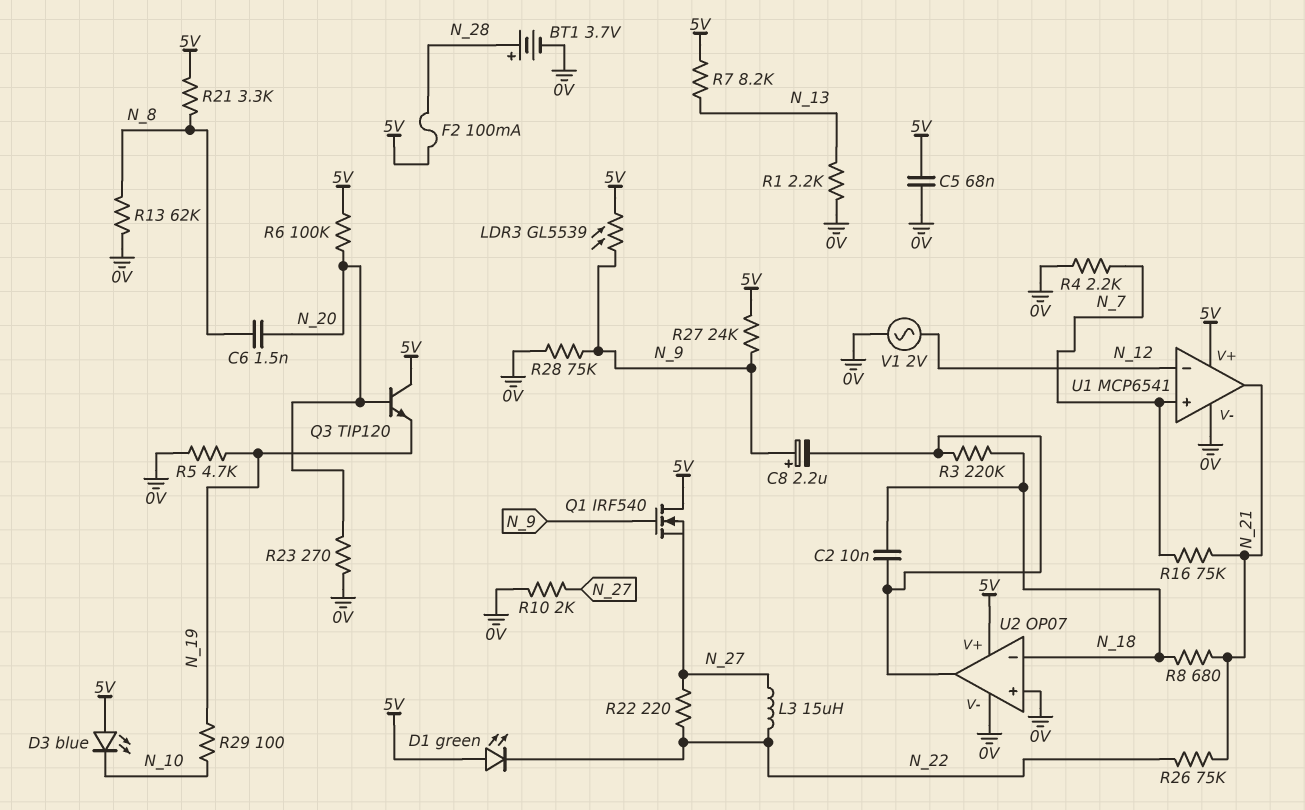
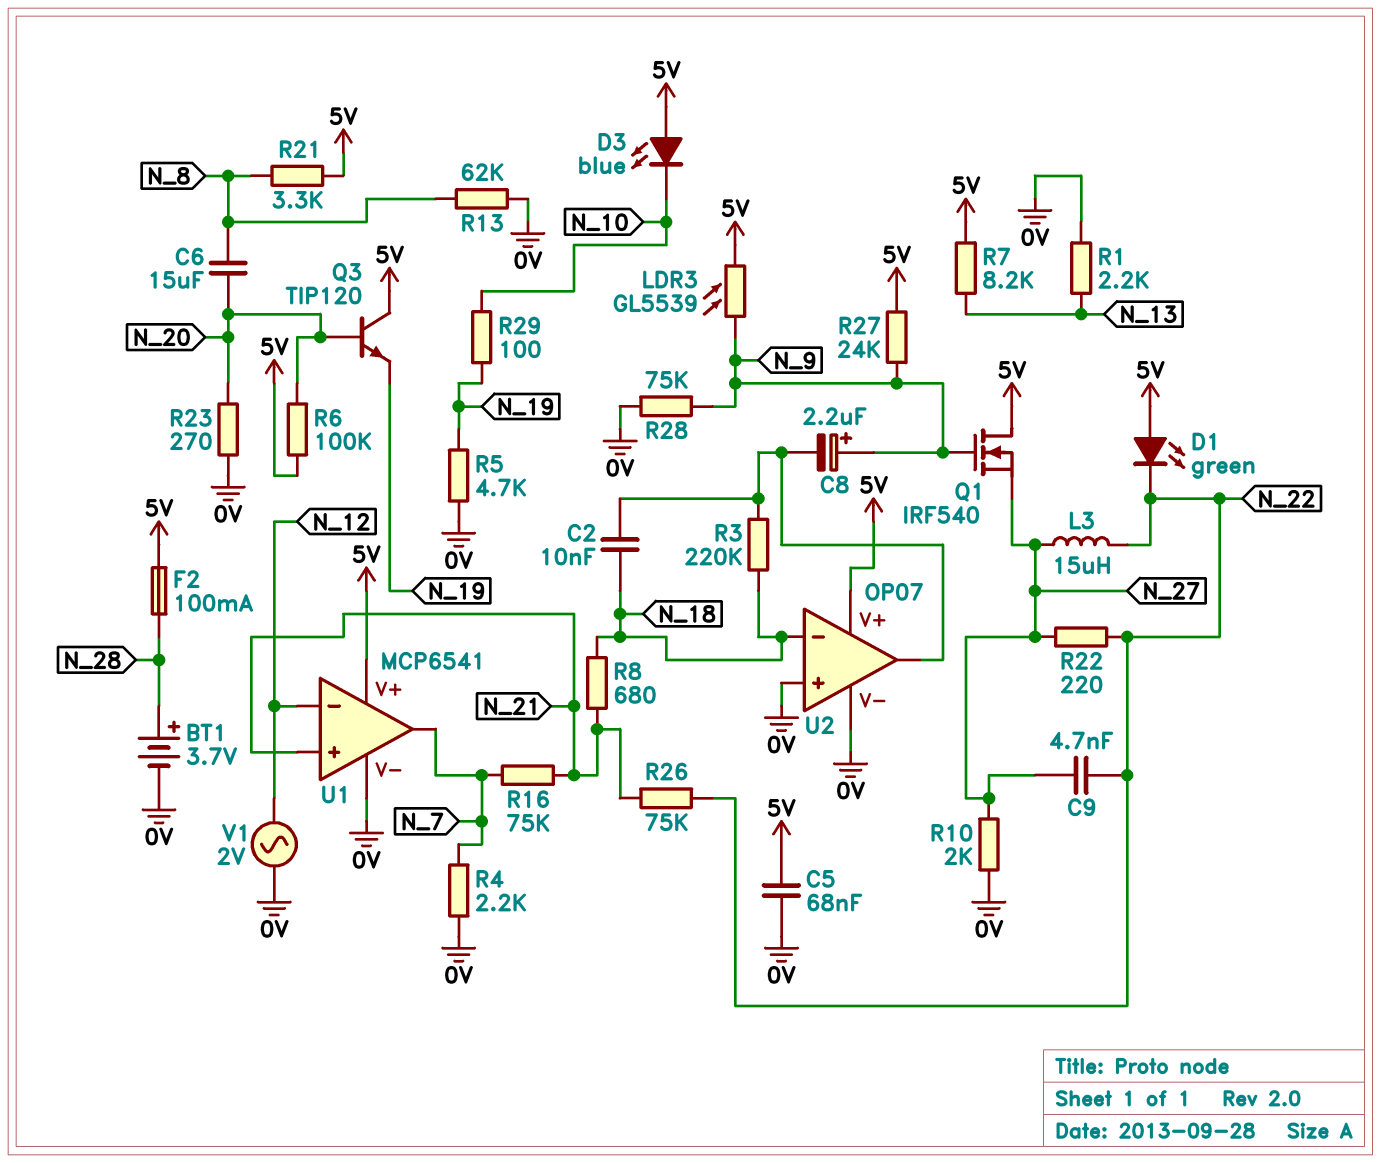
C6: 1.5nF (N_8, N_20) -> 15uF (N_8, N_20)
C9: none -> 4.7nF (N_22, N_27)
U1 pin in+: N_7 -> N_21
U1 pin out: N_21 -> N_7

